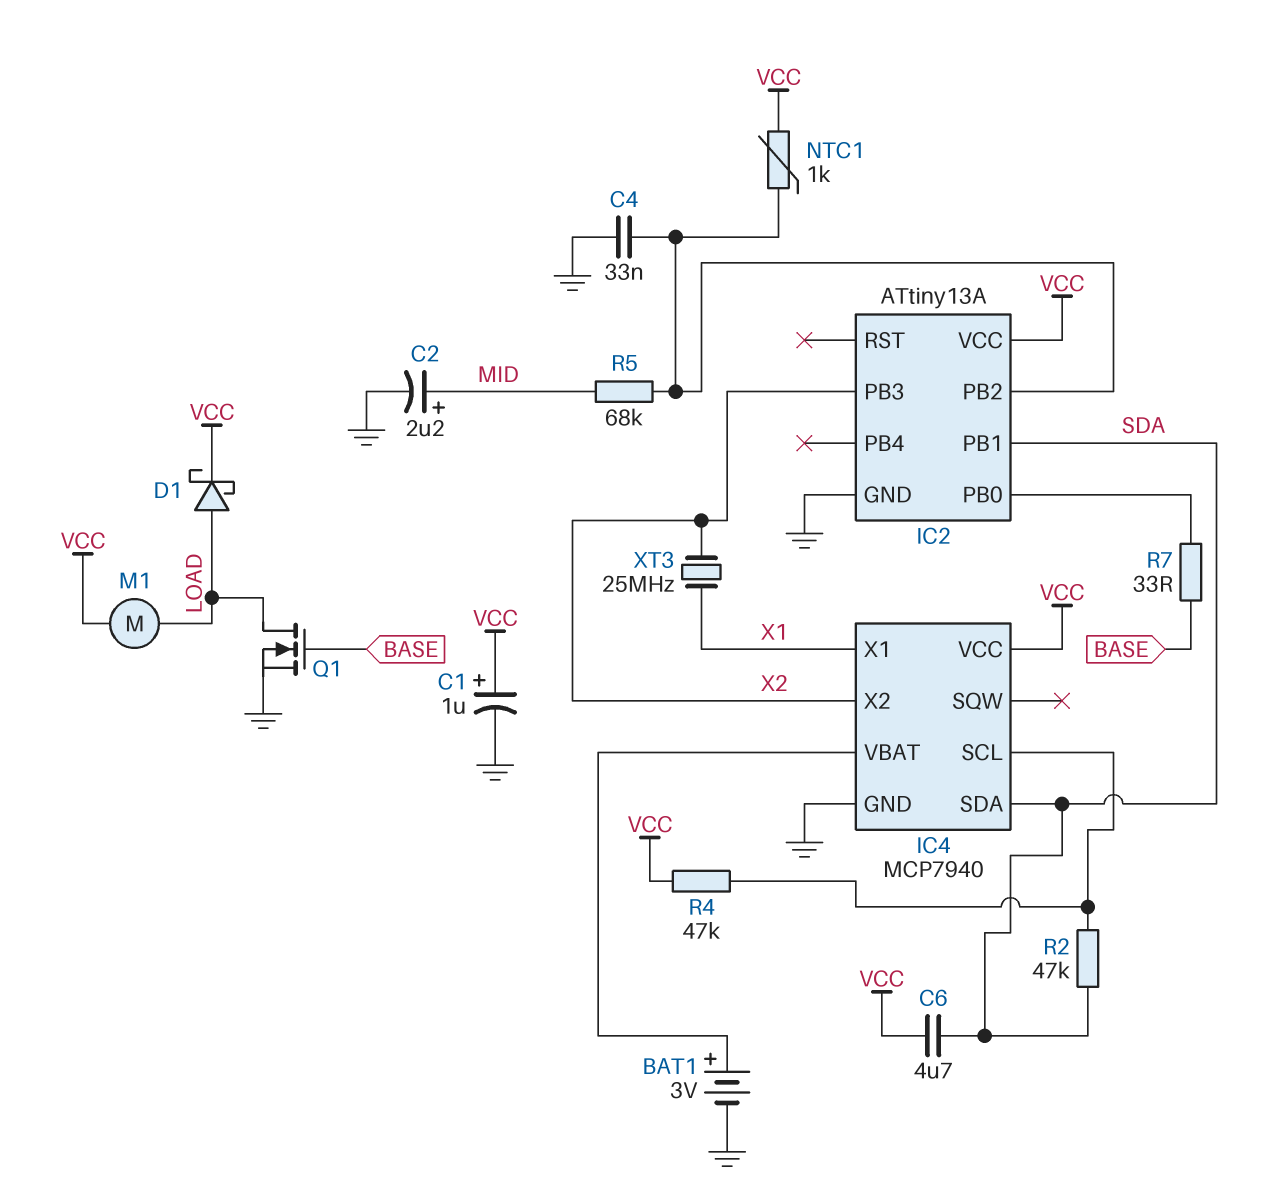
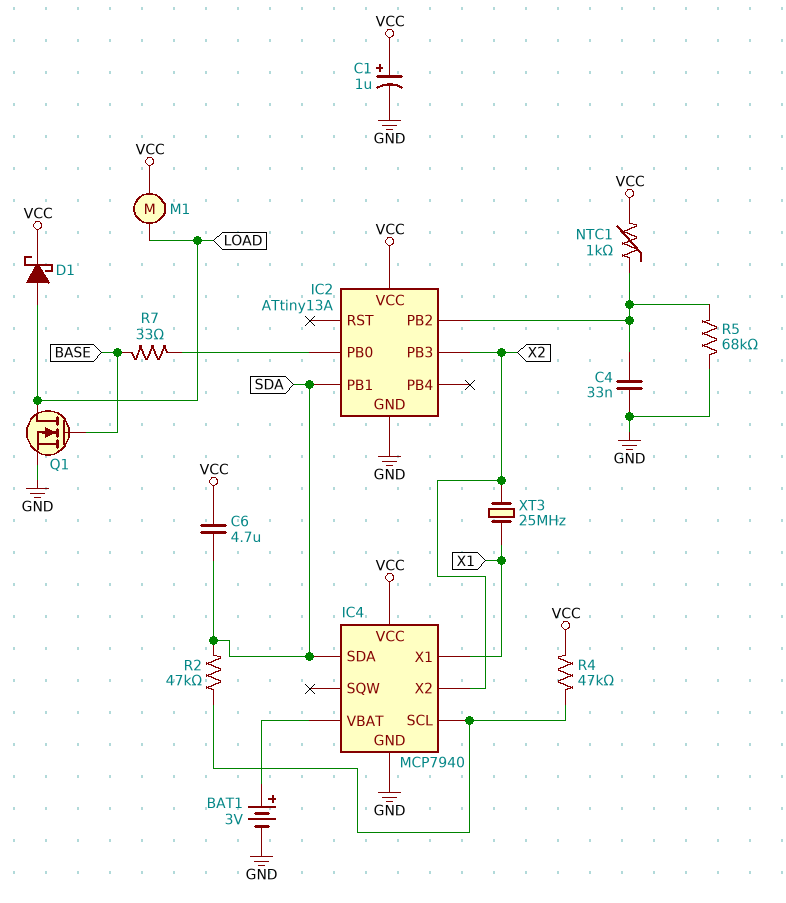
C2: 2.2uF (plus MID, minus GND) -> none
R5: 68k (IC2/PB2, MID) -> 68k (GND, IC2/PB2)

